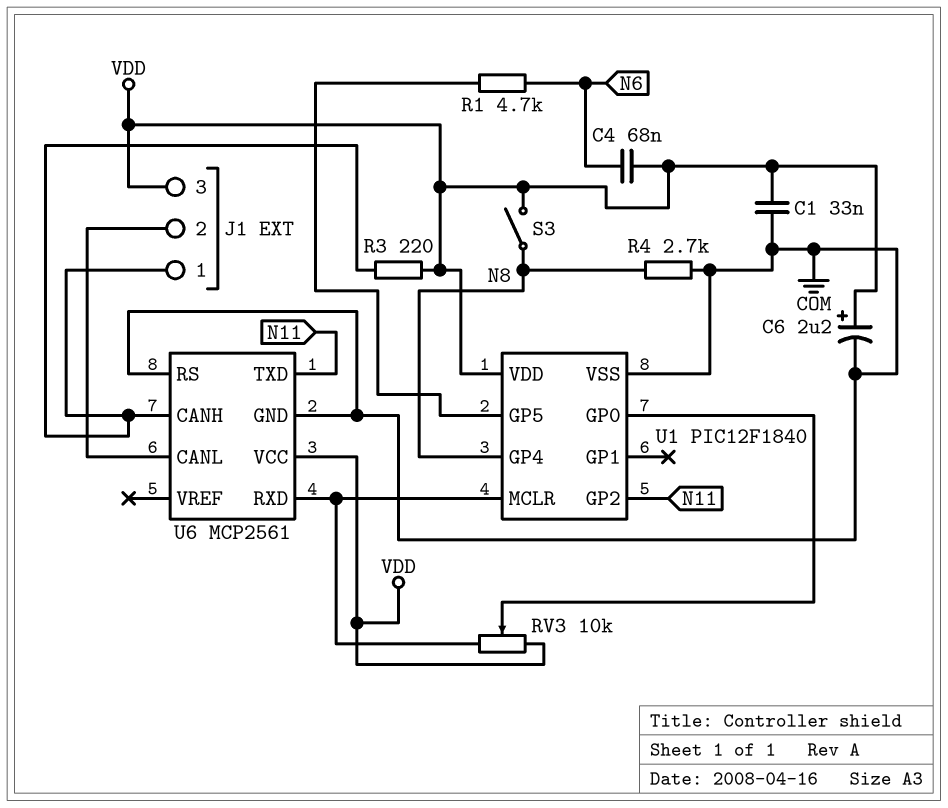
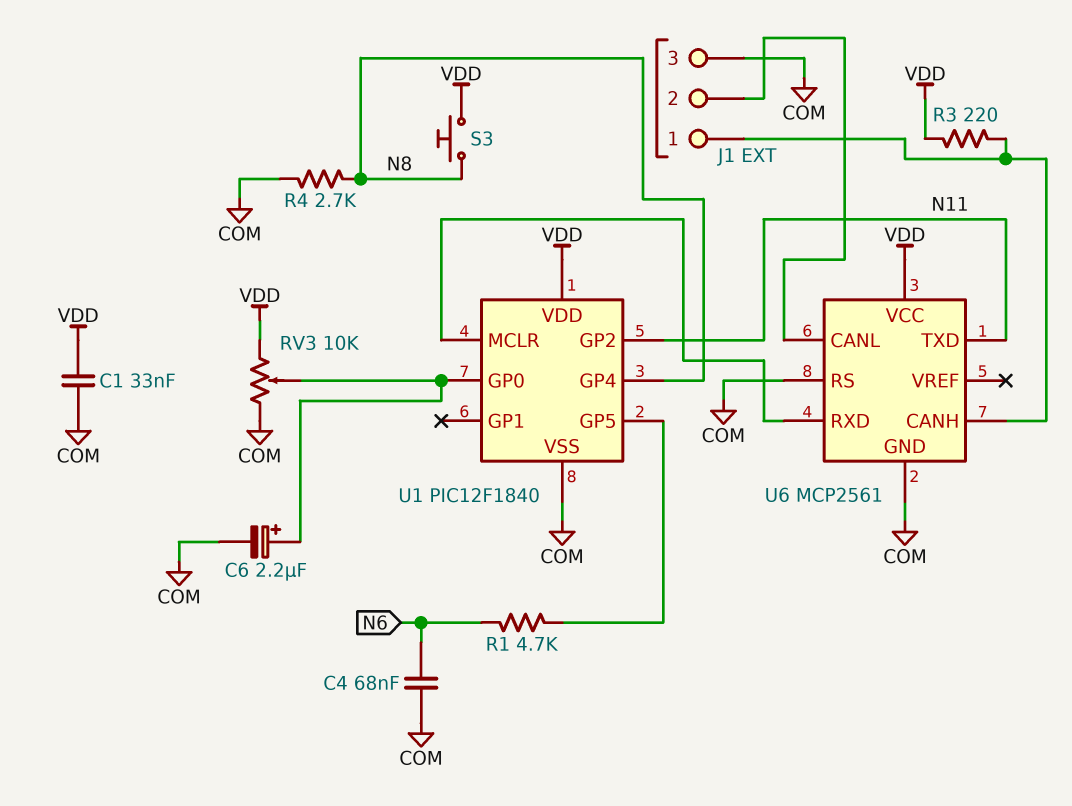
C4: 68nF (N6, VDD) -> 68nF (COM, N6)
C6: 2.2uF (plus VDD, minus COM) -> 2.2uF (plus U1/GP0, minus COM)
J1 pin 3: VDD -> COM
RV3: 10k (U1/MCLR, VDD, wiper U1/GP0) -> 10k (COM, VDD, wiper U1/GP0)
S3: switch (N8, VDD) -> button (N8, VDD)

